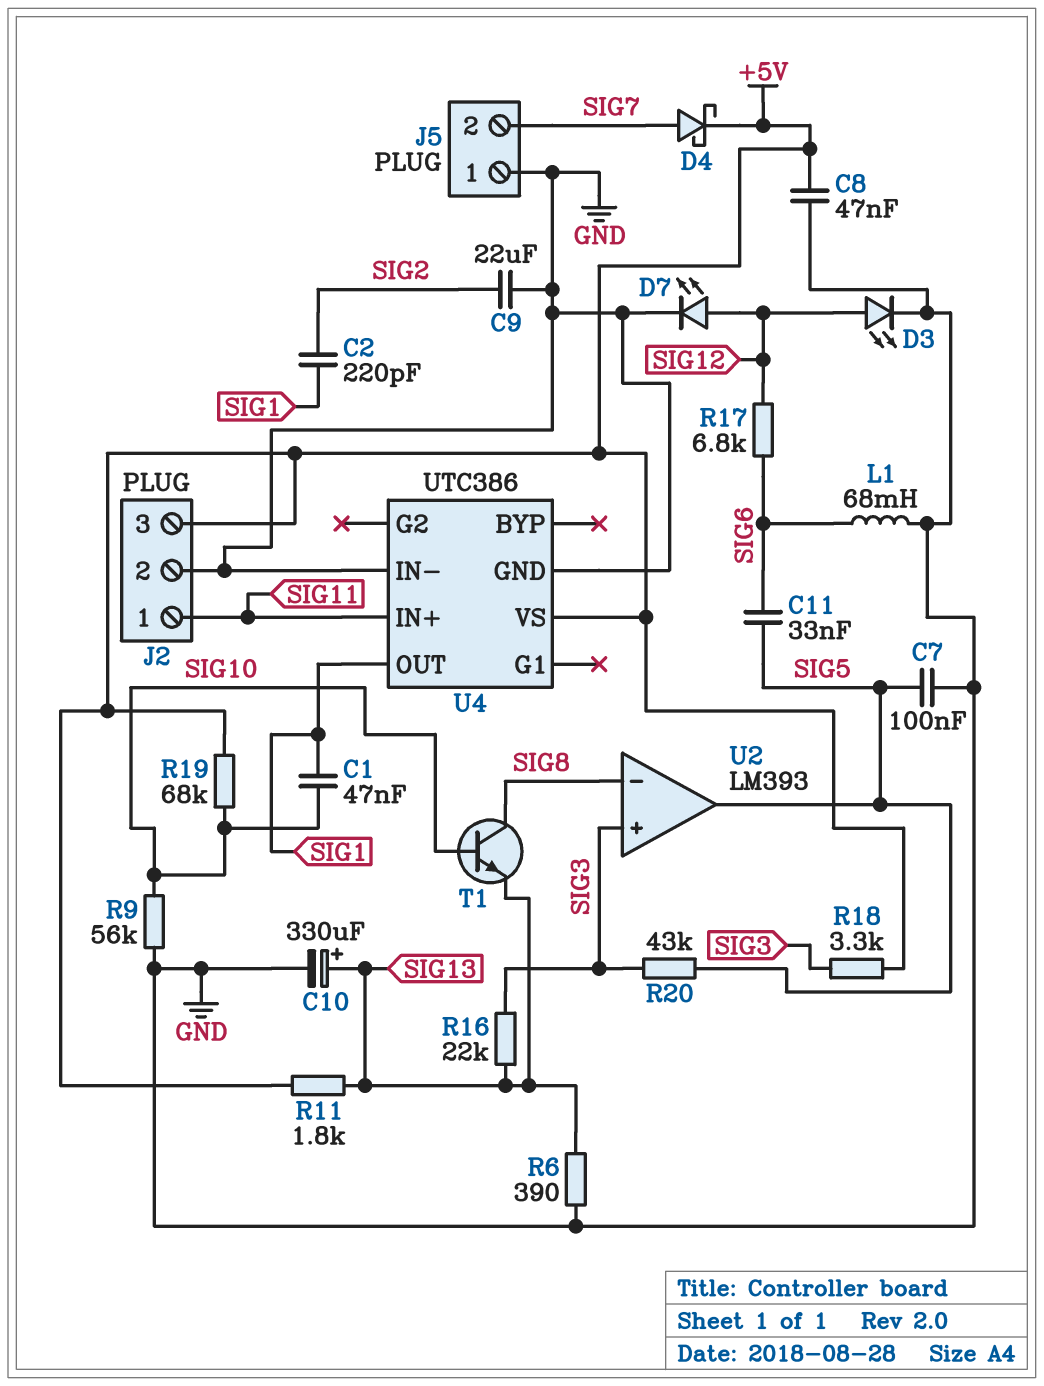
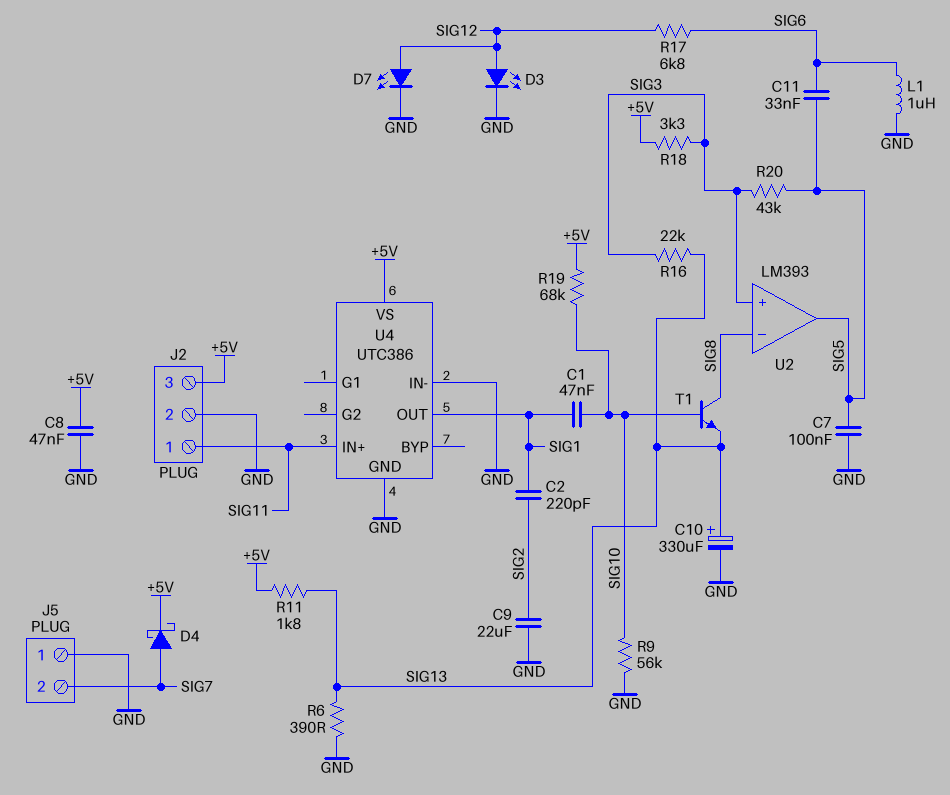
L1: 68mH (GND, SIG6) -> 1uH (GND, SIG6)

